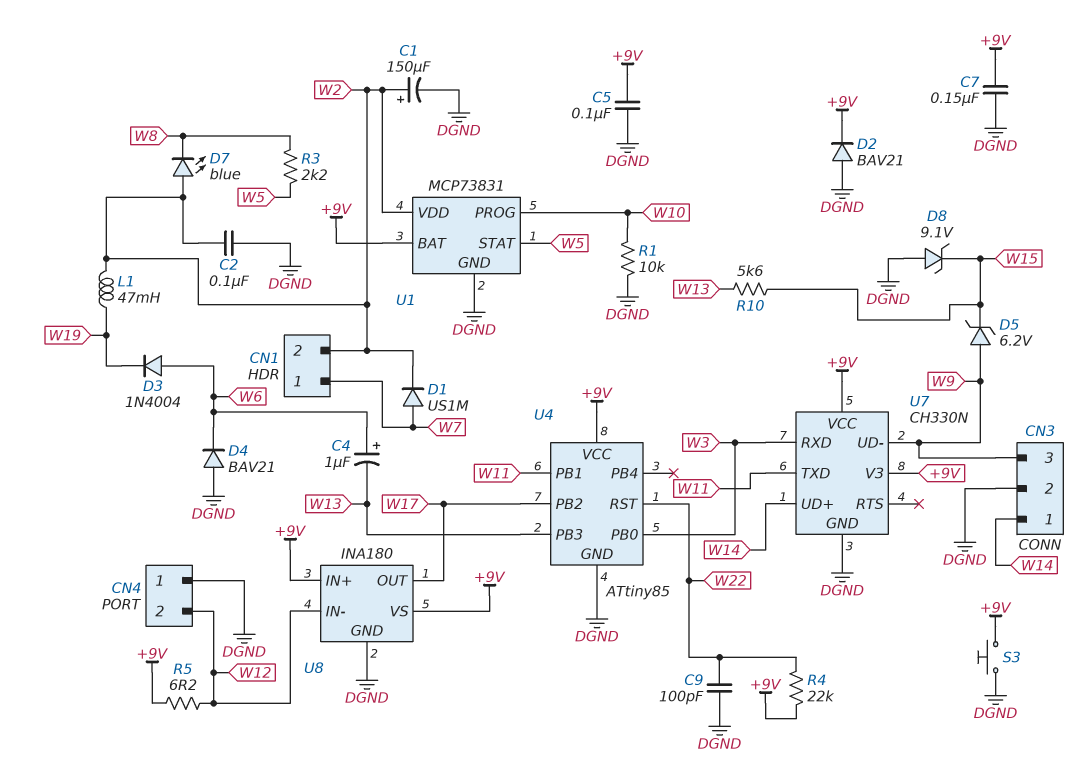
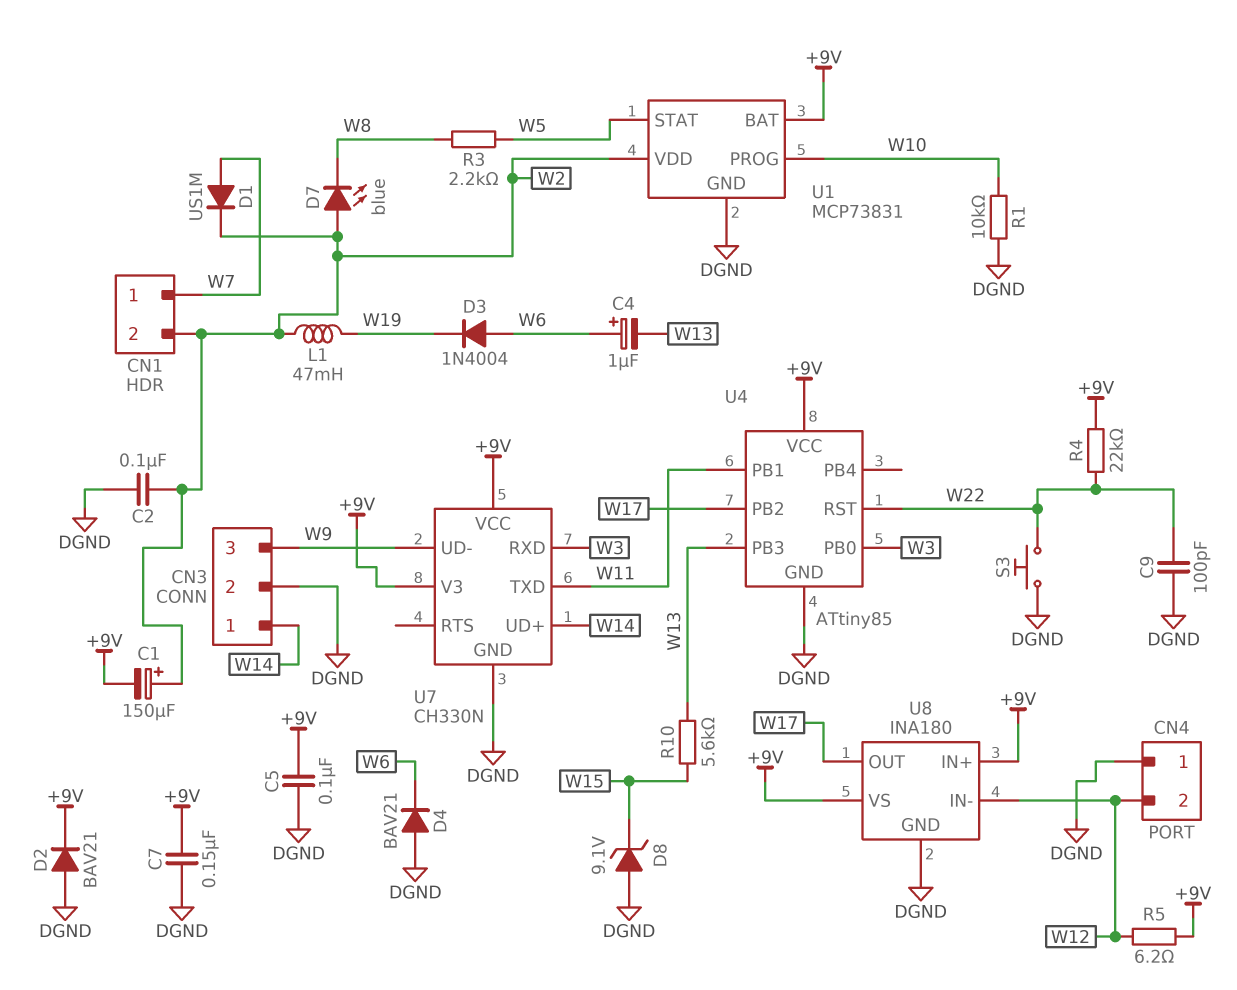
C1: 150uF (plus W2, minus DGND) -> 150uF (plus W2, minus +9V)
D5: zener 6.2V (A W9, K W15) -> none
S3: button (+9V, DGND) -> button (DGND, W22)

